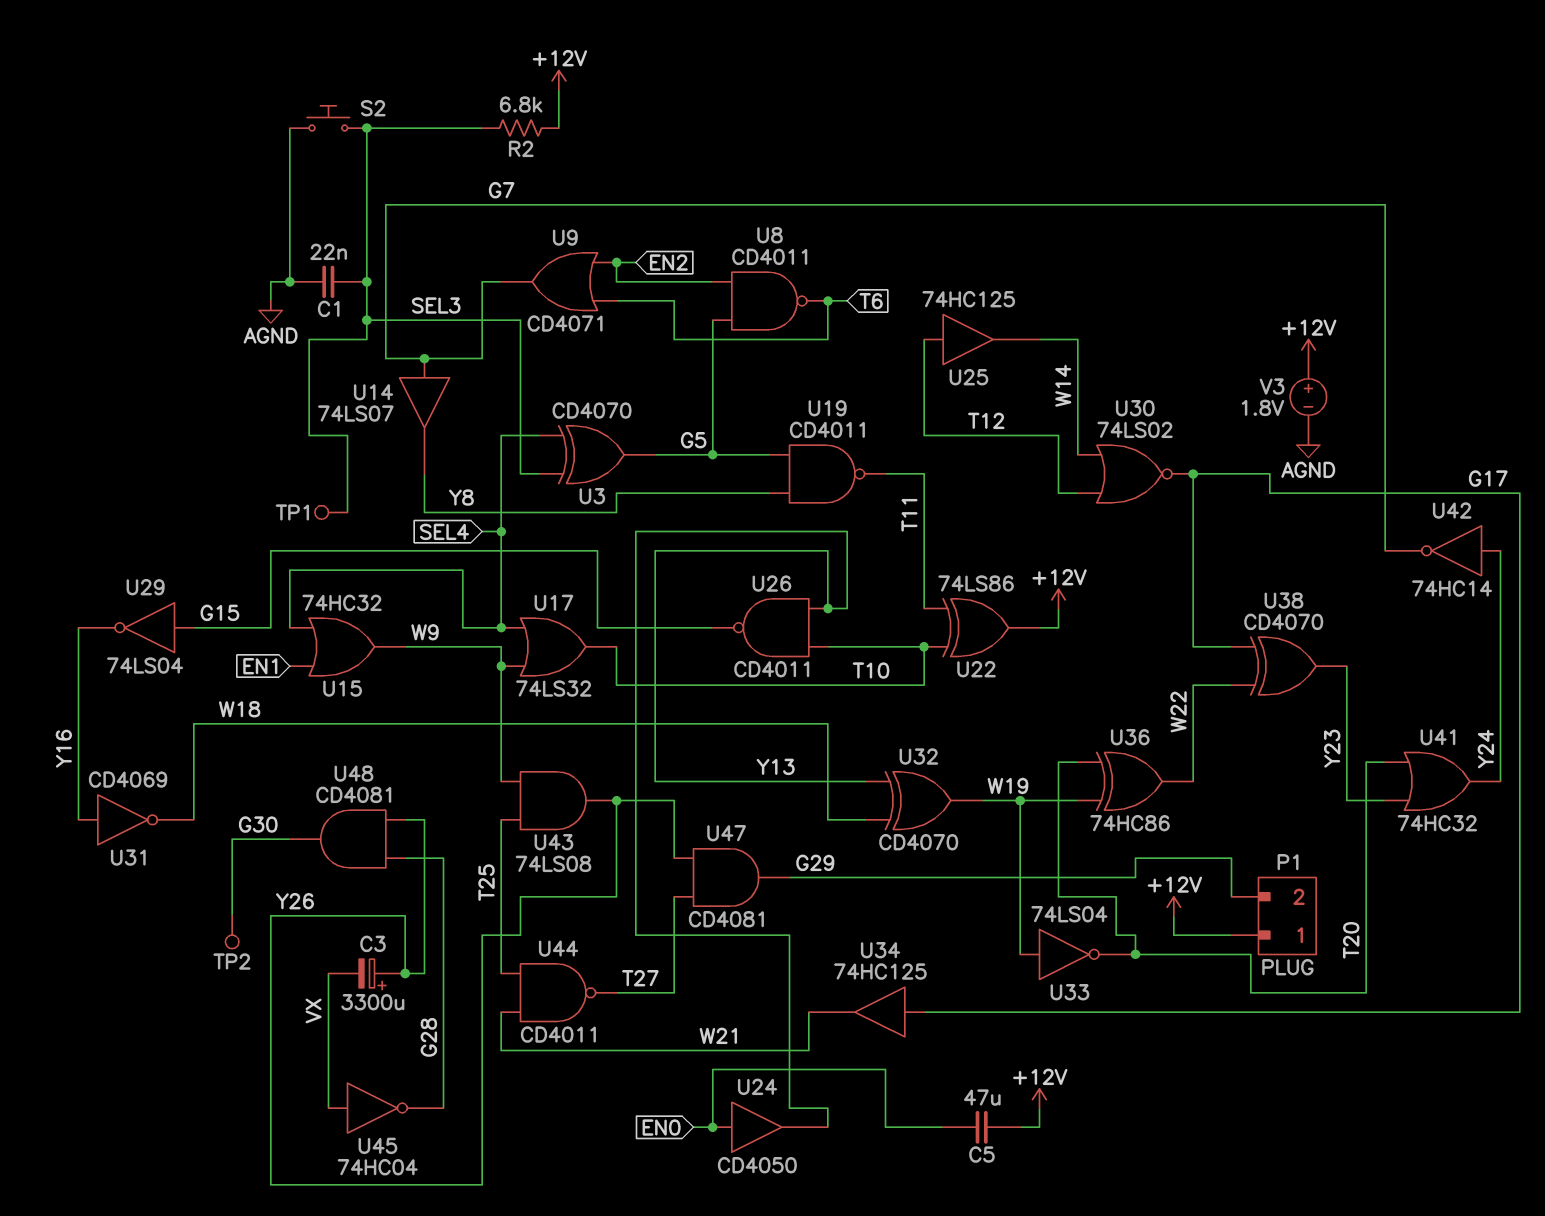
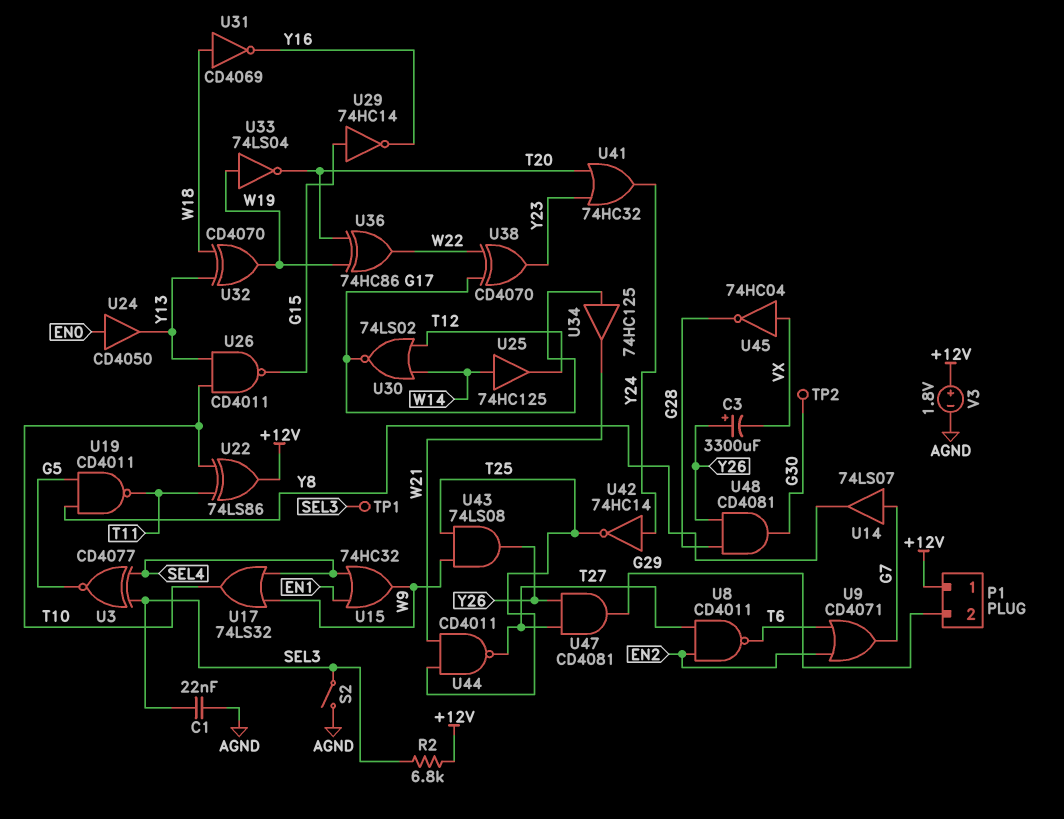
C5: 47uF (+12V, EN0) -> none
S2: button (AGND, SEL3) -> switch (AGND, SEL3)
U3: XOR CD4070 (in SEL3, in SEL4, out G5) -> XNOR CD4077 (in SEL3, in SEL4, out G5)
U8: NAND CD4011 (in EN2, in G5, out T6) -> NAND CD4011 (in EN2, in T27, out T6)
U25: buffer 74HC125 (in T12, out W14) -> buffer 74HC125 (in W14, out T12)
U29: NOT 74LS04 (in G15, out Y16) -> NOT 74HC14 (in G15, out Y16)
U31: NOT CD4069 (in Y16, out W18) -> NOT CD4069 (in W18, out Y16)
U42: NOT 74HC14 (in Y24, out G7) -> NOT 74HC14 (in Y24, out T25)

